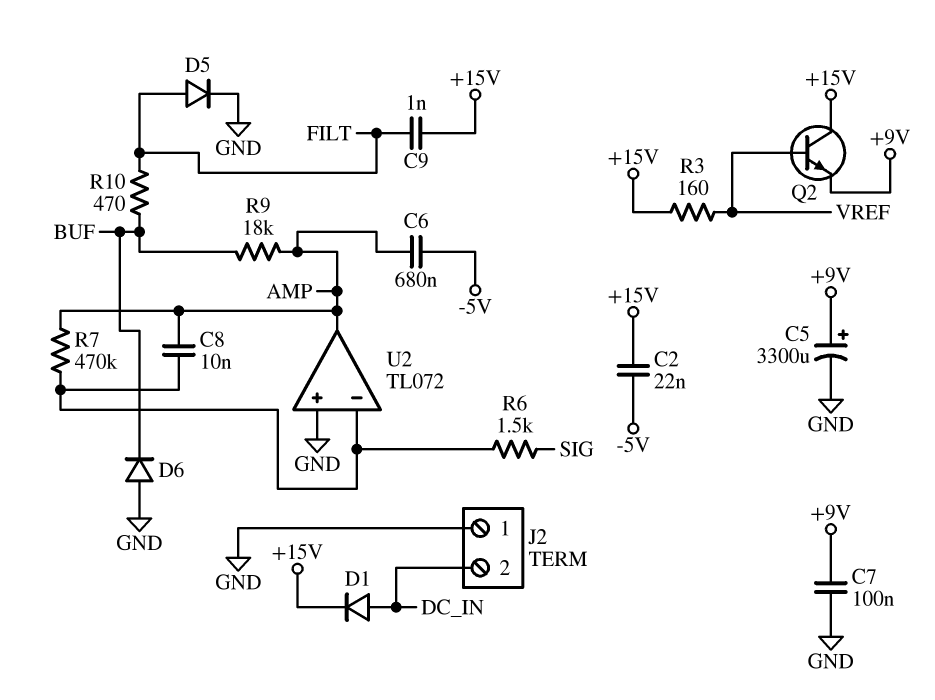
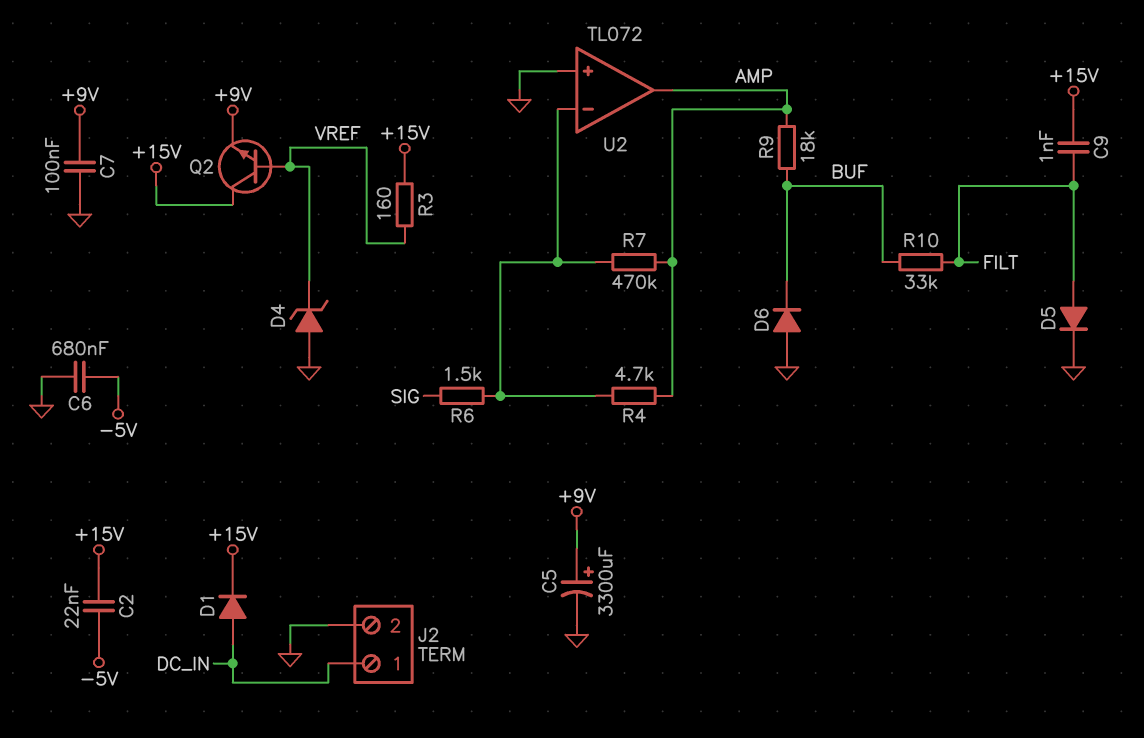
C6: 680nF (-5V, AMP) -> 680nF (-5V, GND)
C8: 10nF (AMP, U2/in-) -> none
D4: none -> zener (A GND, K VREF)
J2 pin 1: GND -> DC_IN
J2 pin 2: DC_IN -> GND
R4: none -> 4.7k (AMP, U2/in-)
R10: 470 (BUF, FILT) -> 33k (BUF, FILT)

